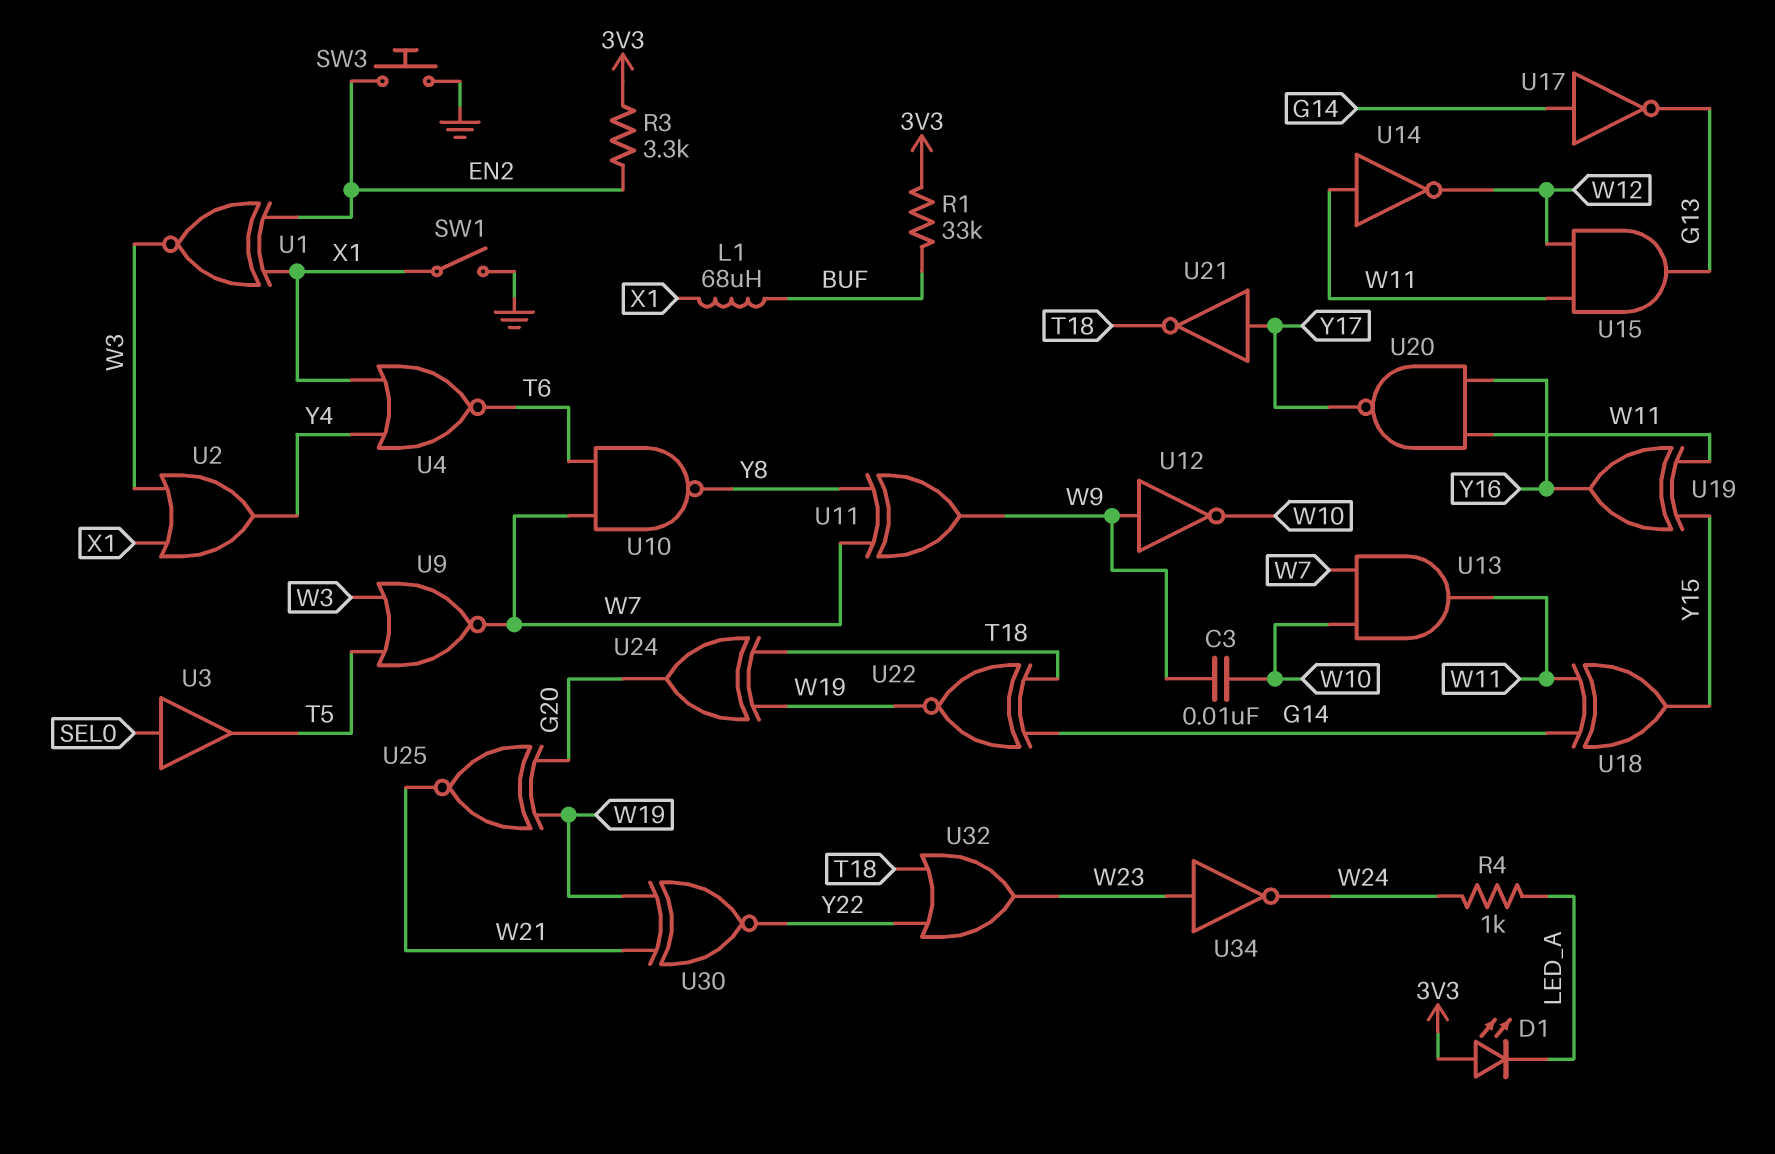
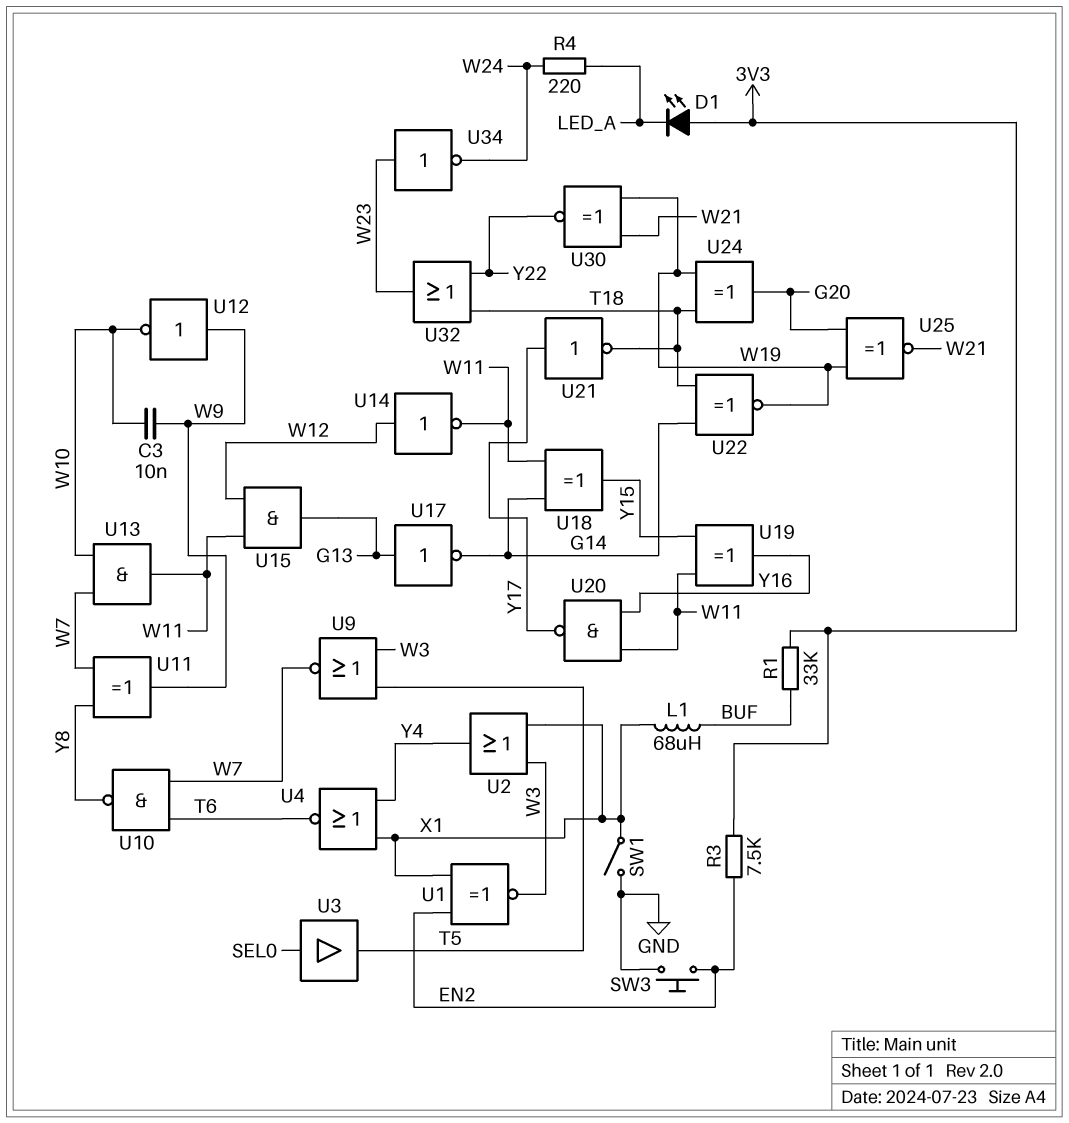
R3: 3.3k (3V3, EN2) -> 7.5k (3V3, EN2)
R4: 1k (LED_A, W24) -> 220 (LED_A, W24)
U14: NOT (in W11, out W12) -> NOT (in W12, out W11)
U17: NOT (in G14, out G13) -> NOT (in G13, out G14)

